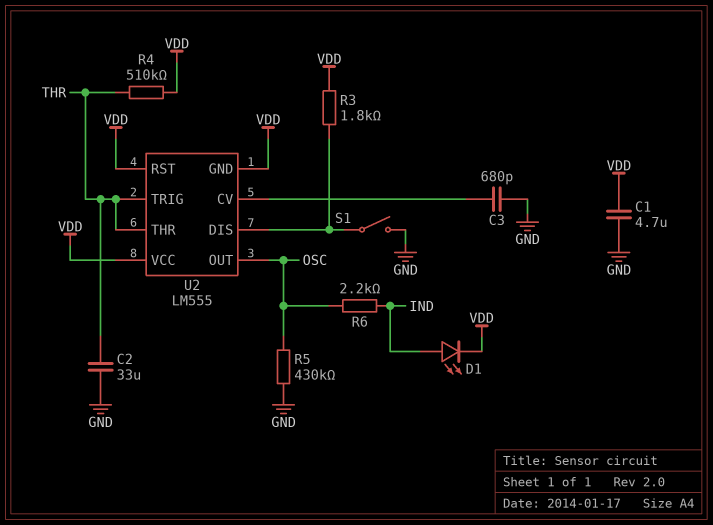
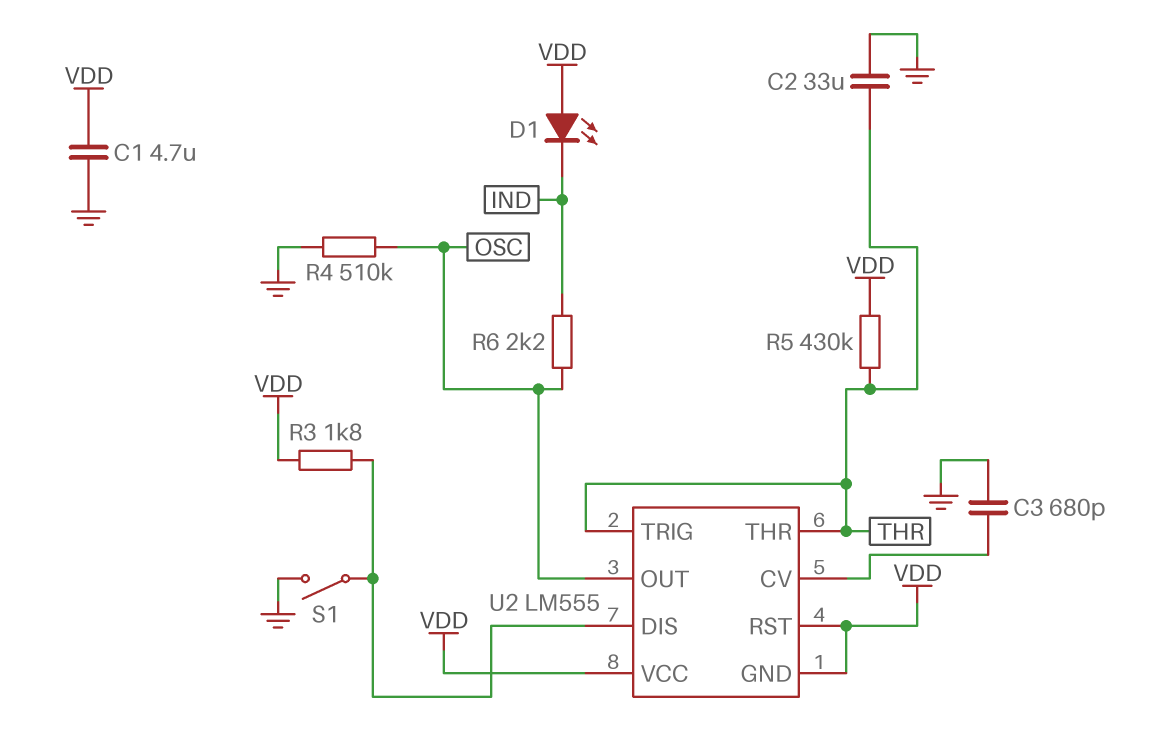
D1: LED (A IND, K VDD) -> LED (A VDD, K IND)
R4: 510k (THR, VDD) -> 510k (GND, OSC)
R5: 430k (GND, OSC) -> 430k (THR, VDD)

